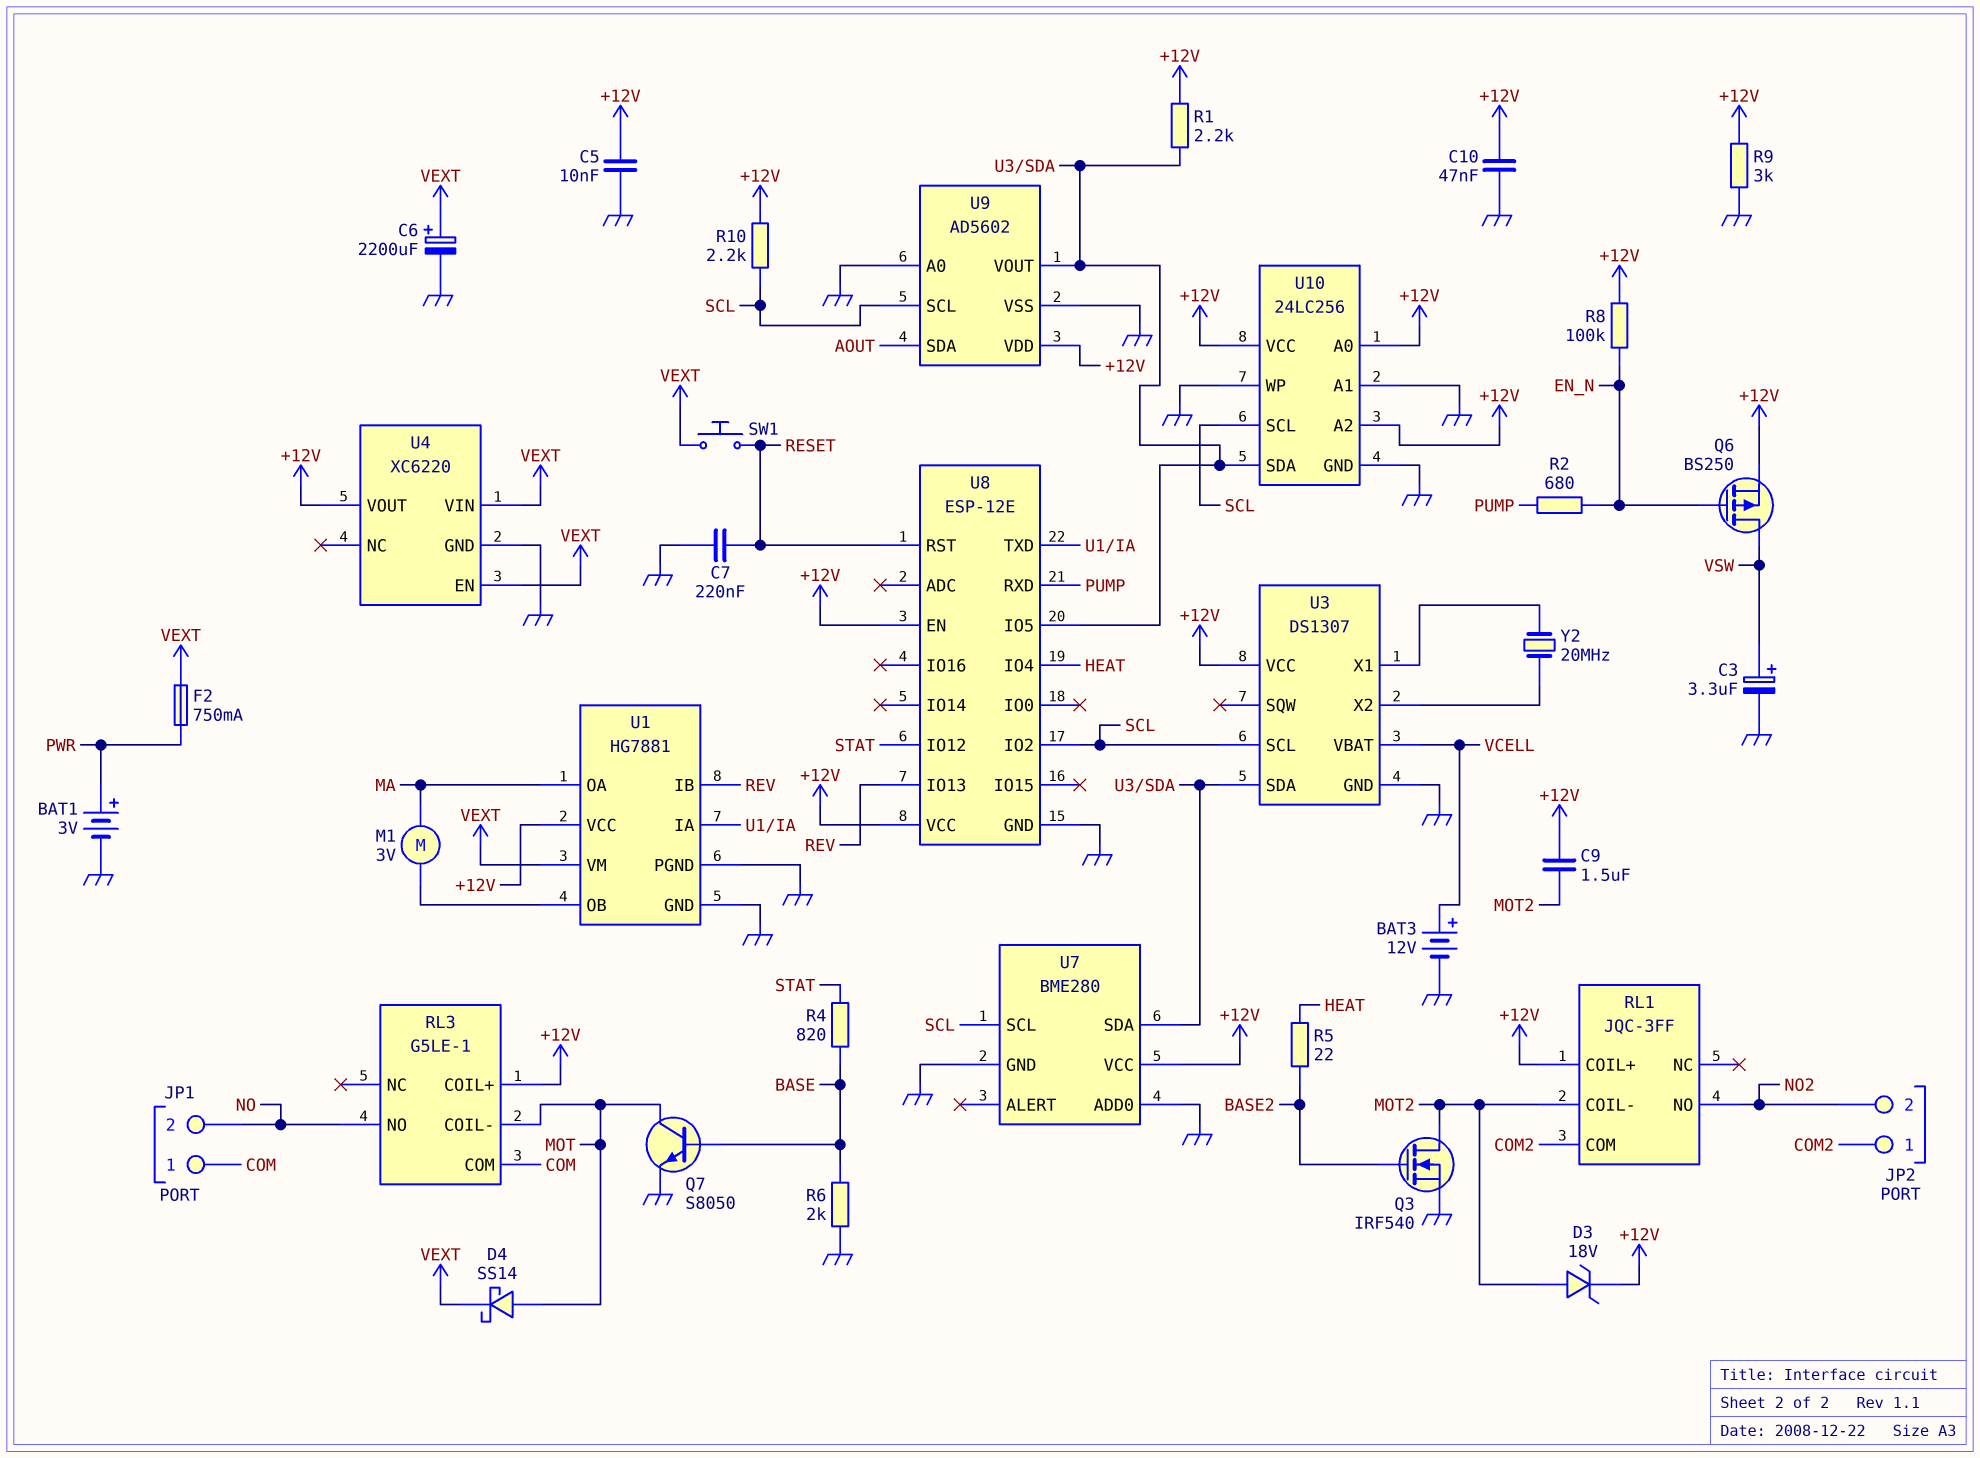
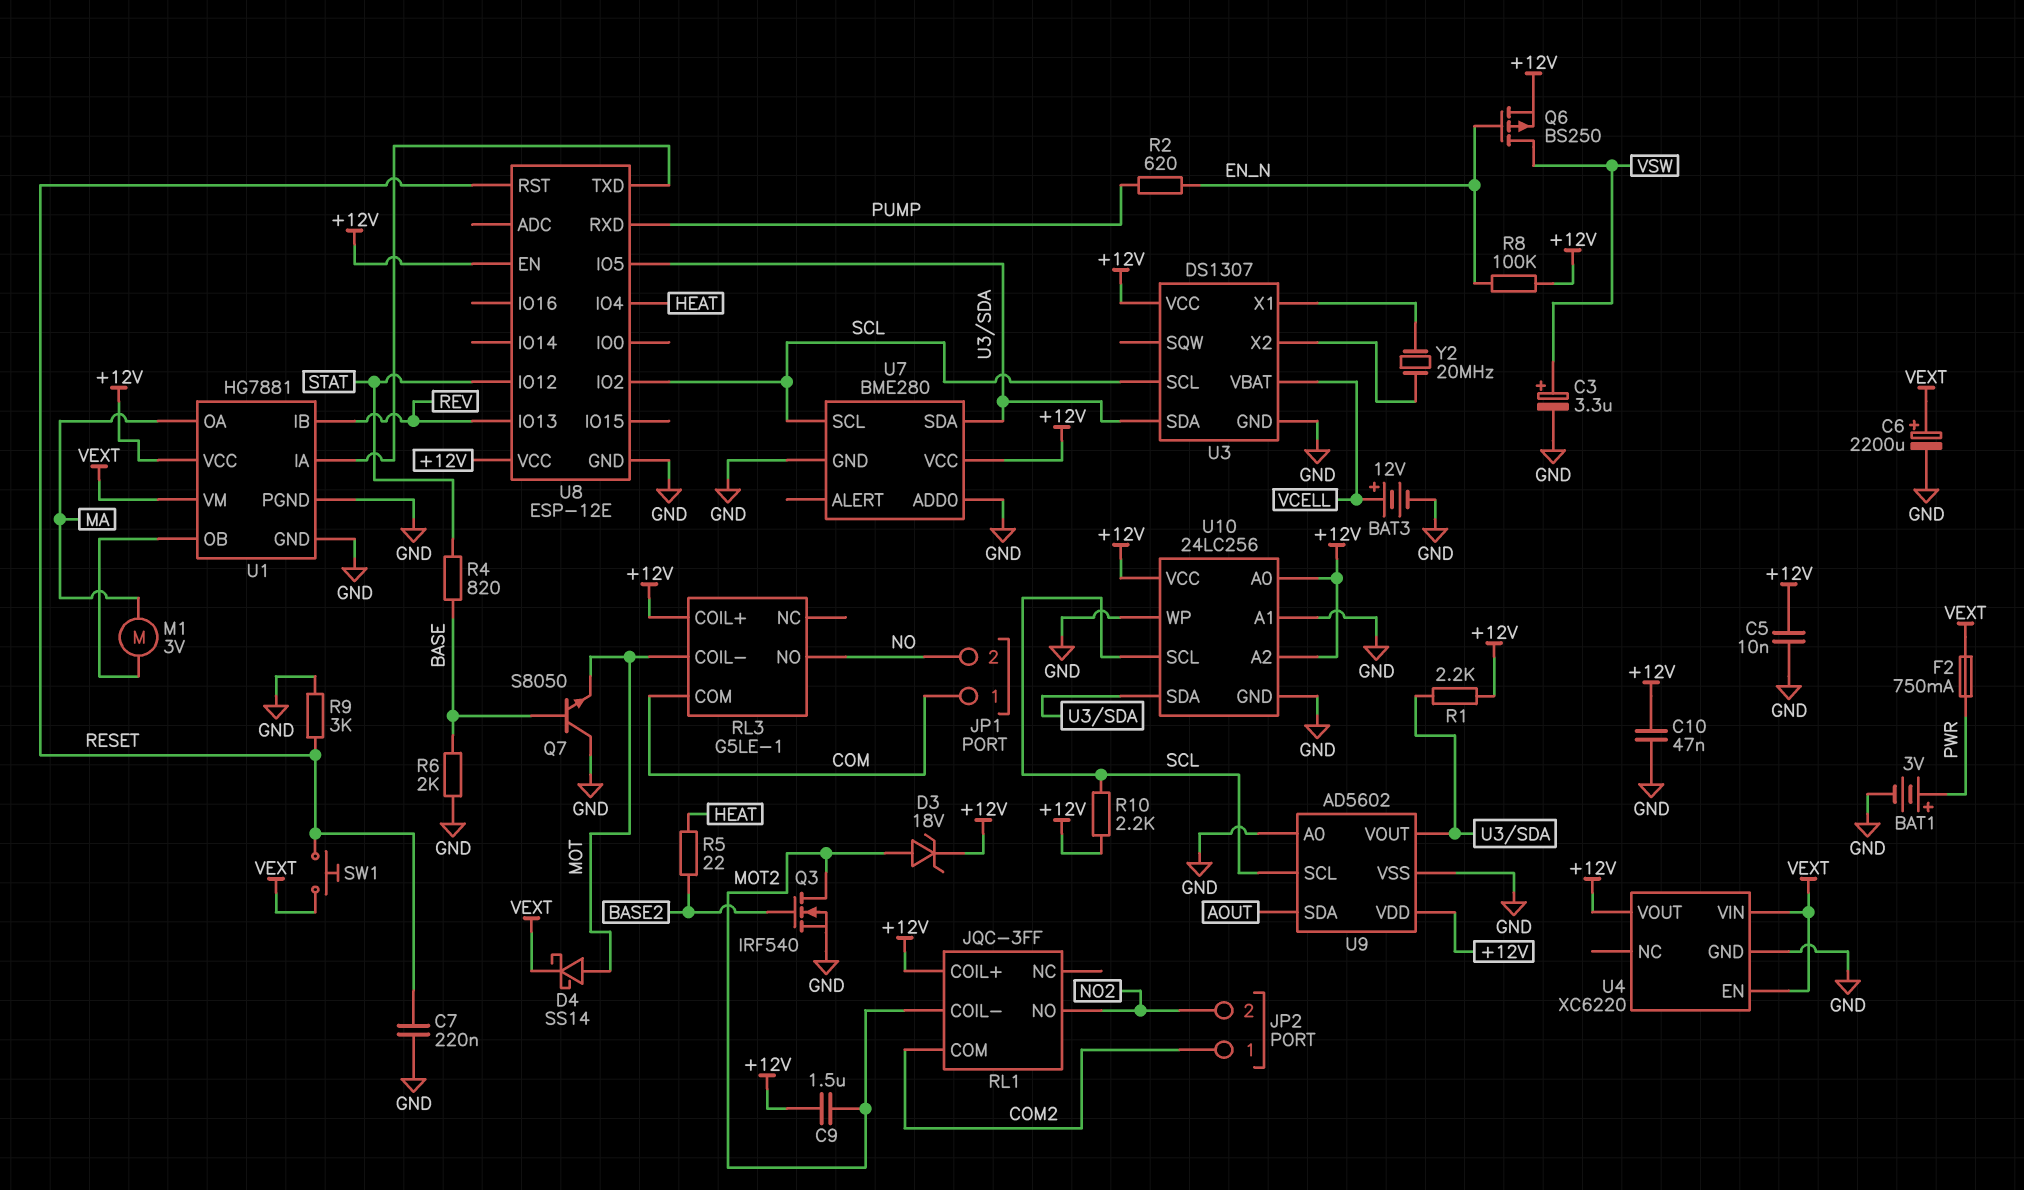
Q7: NPN S8050 (B BASE, C MOT, E GND) -> NPN S8050 (B BASE, C GND, E MOT)
R2: 680 (EN_N, PUMP) -> 620 (EN_N, PUMP)
R9: 3k (+12V, GND) -> 3k (GND, RESET)

